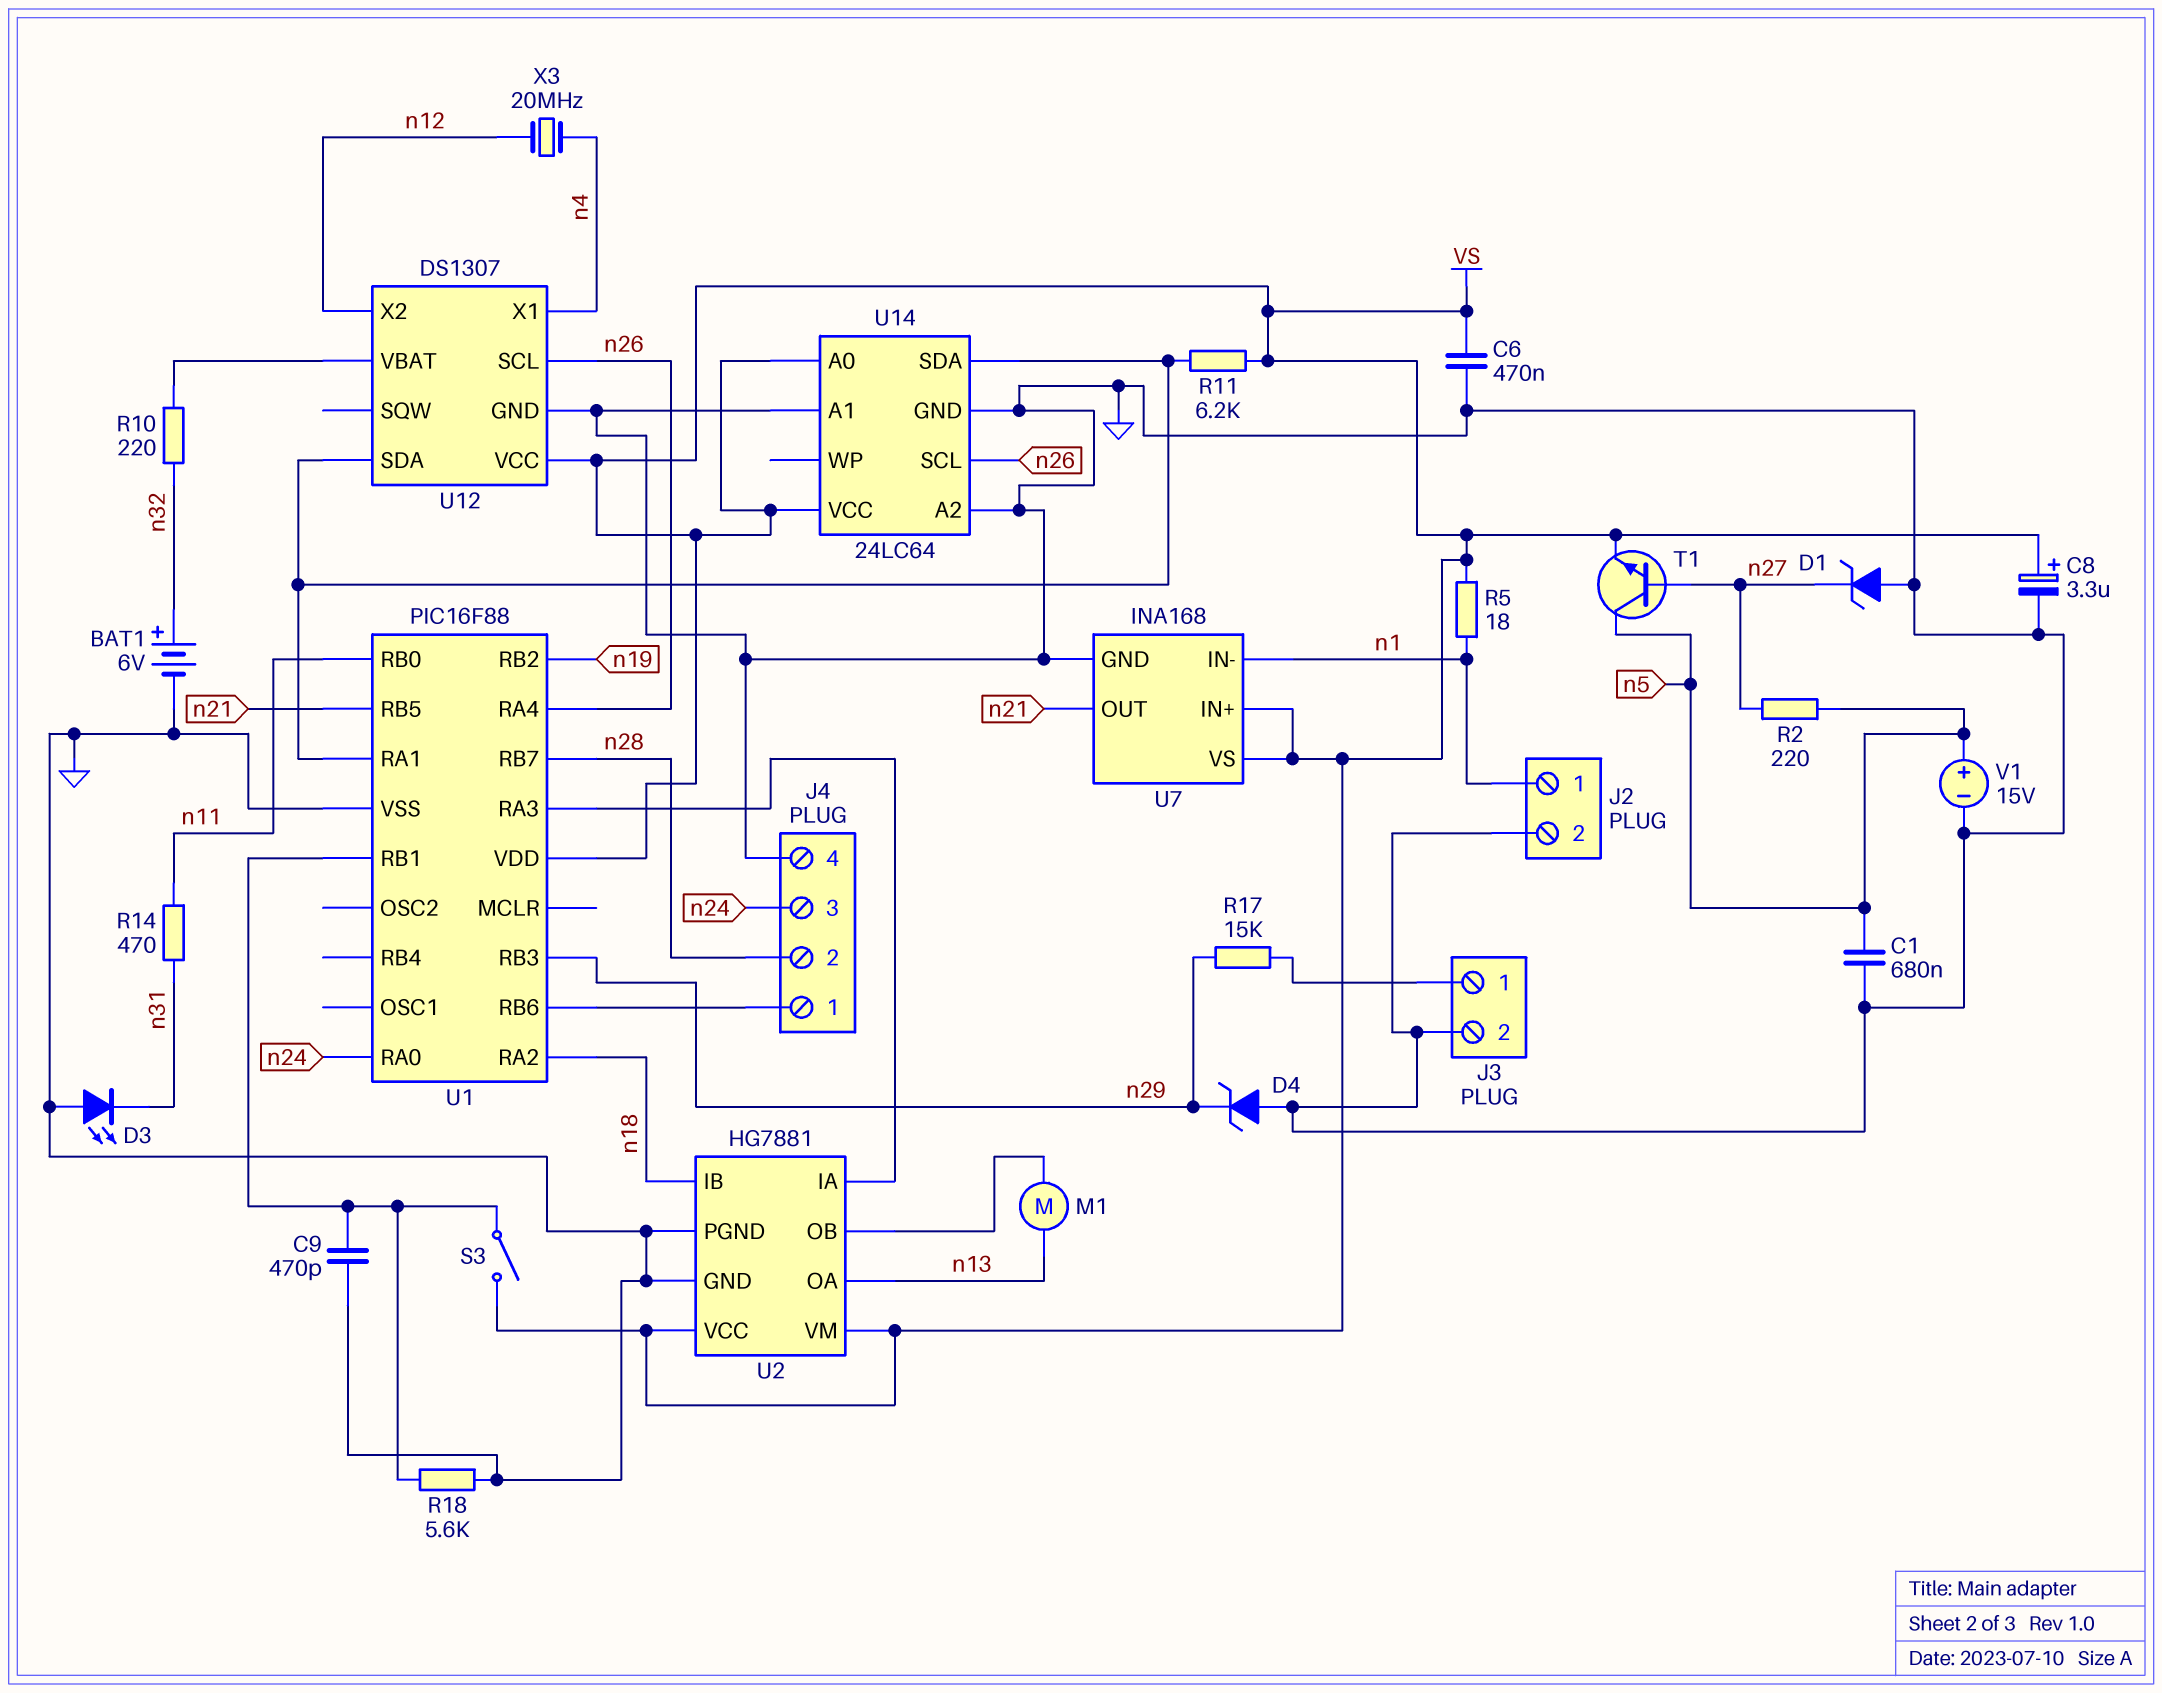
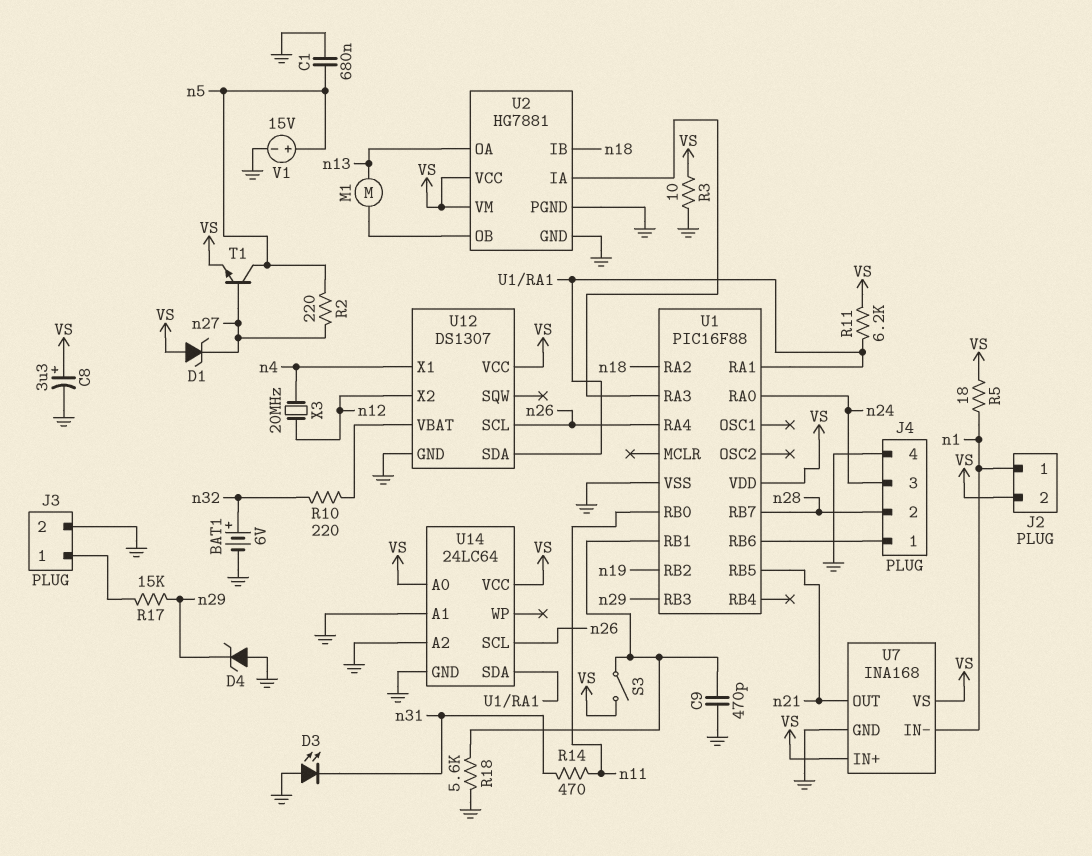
C6: 470nF (GND, VS) -> none
D1: zener (A GND, K n27) -> zener (A VS, K n27)
J2 pin 2: GND -> VS
R3: none -> 10 (GND, VS)

